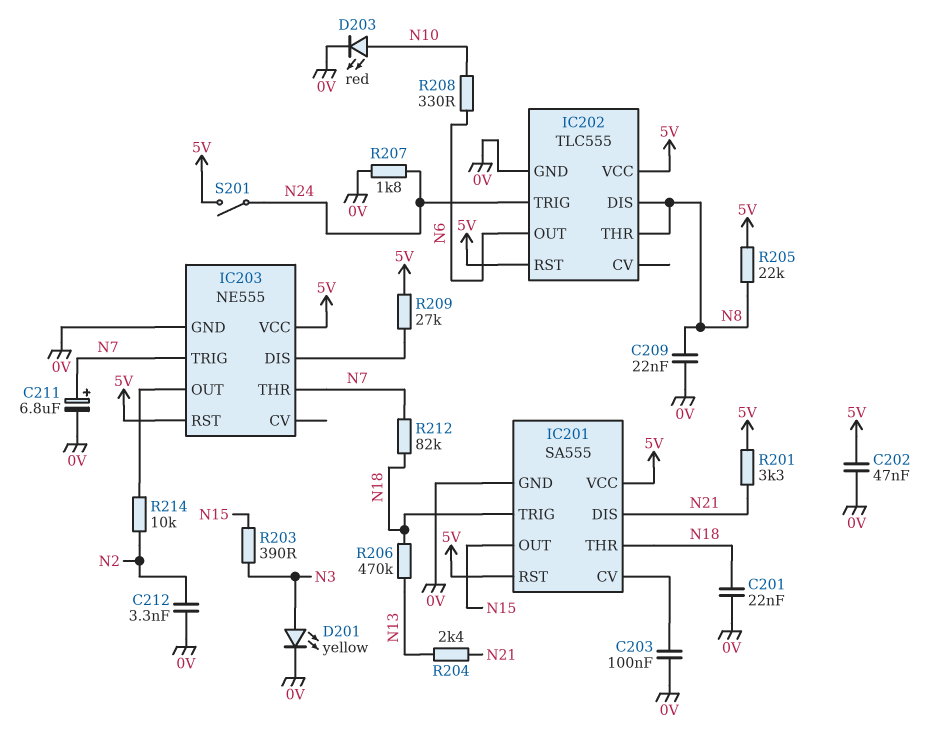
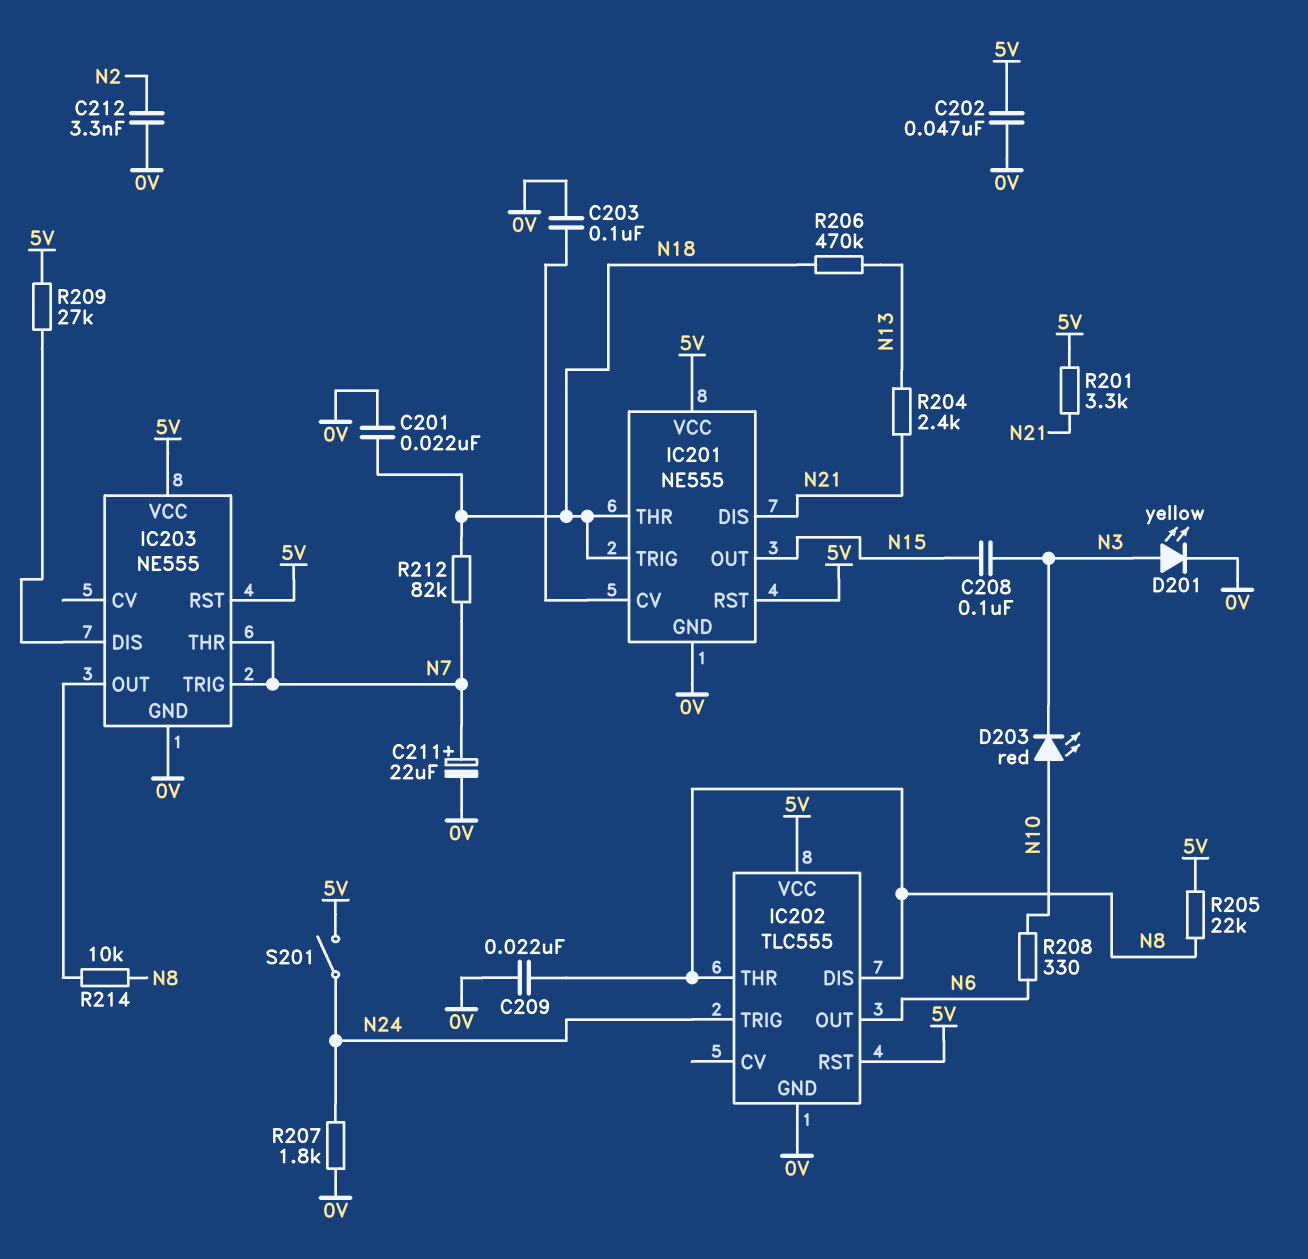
C208: none -> 100nF (N3, N15)
C211: 6.8uF (plus N7, minus 0V) -> 22uF (plus N7, minus 0V)
D203: LED red (A N10, K 0V) -> LED red (A N10, K N3)
IC201: SA555 -> NE555
R203: 390 (N3, N15) -> none
R214: 10k (IC203/OUT, N2) -> 10k (IC203/OUT, N8)

